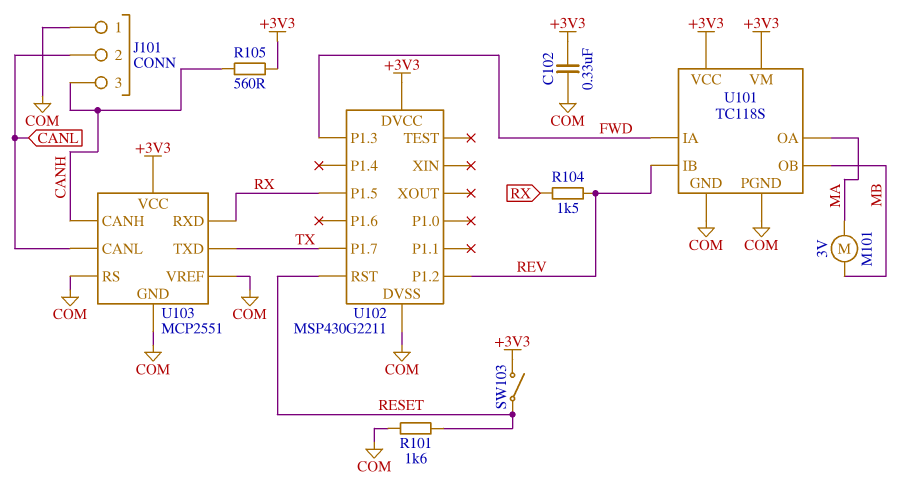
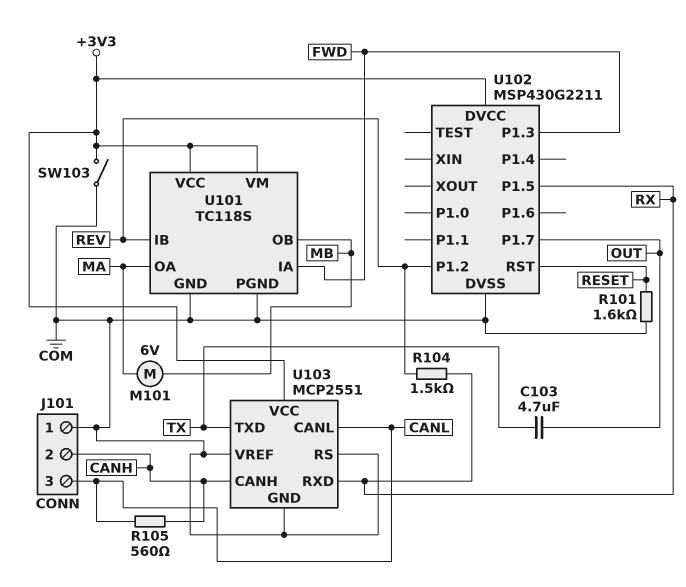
C102: 330nF (+3V3, COM) -> none
C103: none -> 4.7uF (OUT, TX)
J101 pin 2: CANL -> CANH
J101 pin 3: CANH -> CANL
M101: motor 3V (MA, MB) -> motor 6V (MA, MB)
R105: 560 (+3V3, CANH) -> 560 (CANH, CANL)
SW103: switch (+3V3, RESET) -> switch (+3V3, COM)
U102 pin P1.7: TX -> OUT

